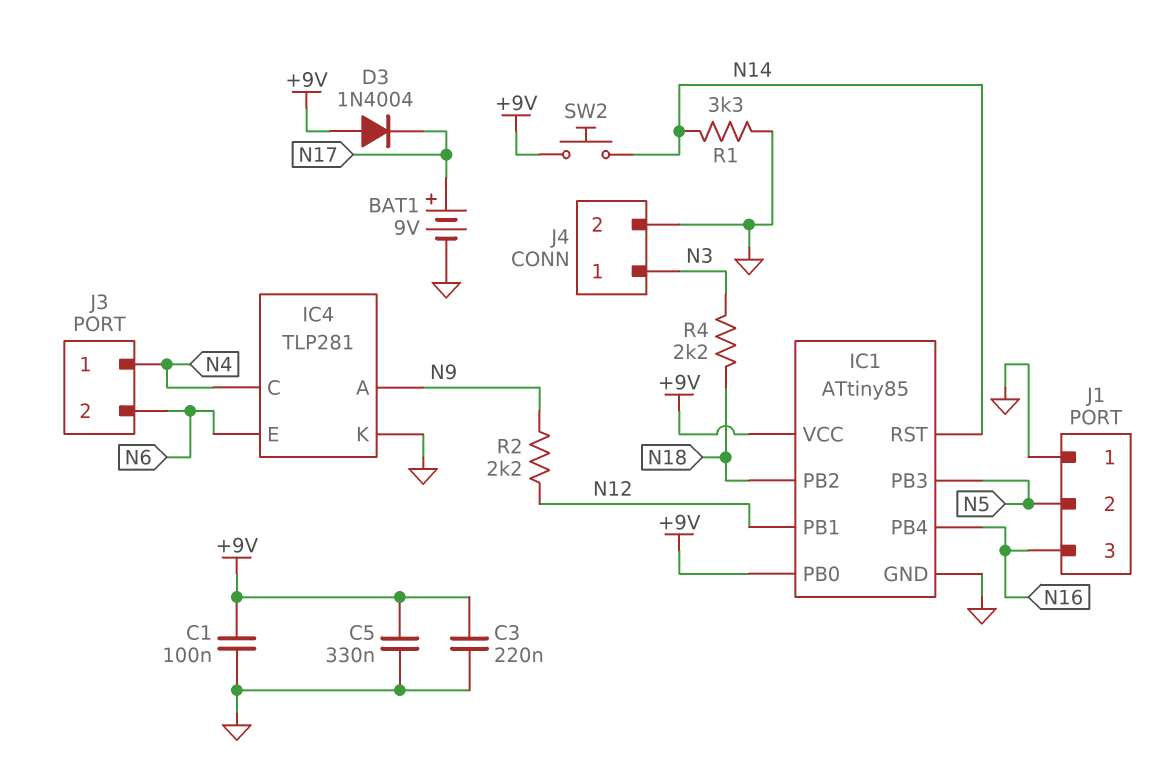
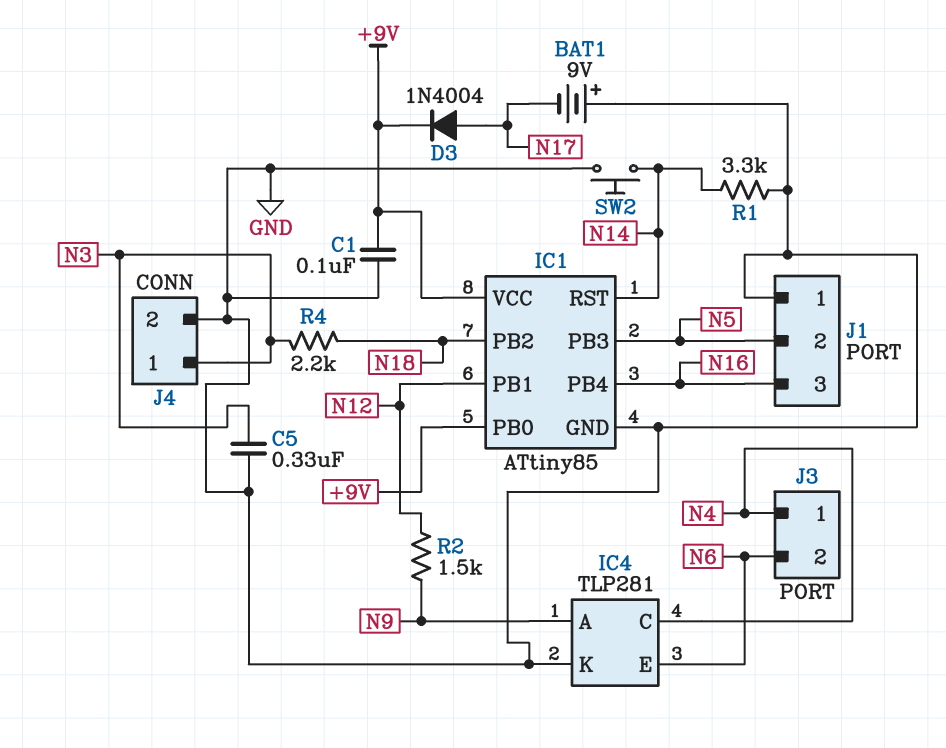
BAT1: 9V (plus N17, minus GND) -> 9V (plus GND, minus N17)
C3: 220nF (+9V, GND) -> none
C5: 330nF (+9V, GND) -> 330nF (GND, N3)
D3: diode 1N4004 (A +9V, K N17) -> diode 1N4004 (A N17, K +9V)
R2: 2.2k (N9, N12) -> 1.5k (N9, N12)
SW2: button (+9V, N14) -> button (GND, N14)

